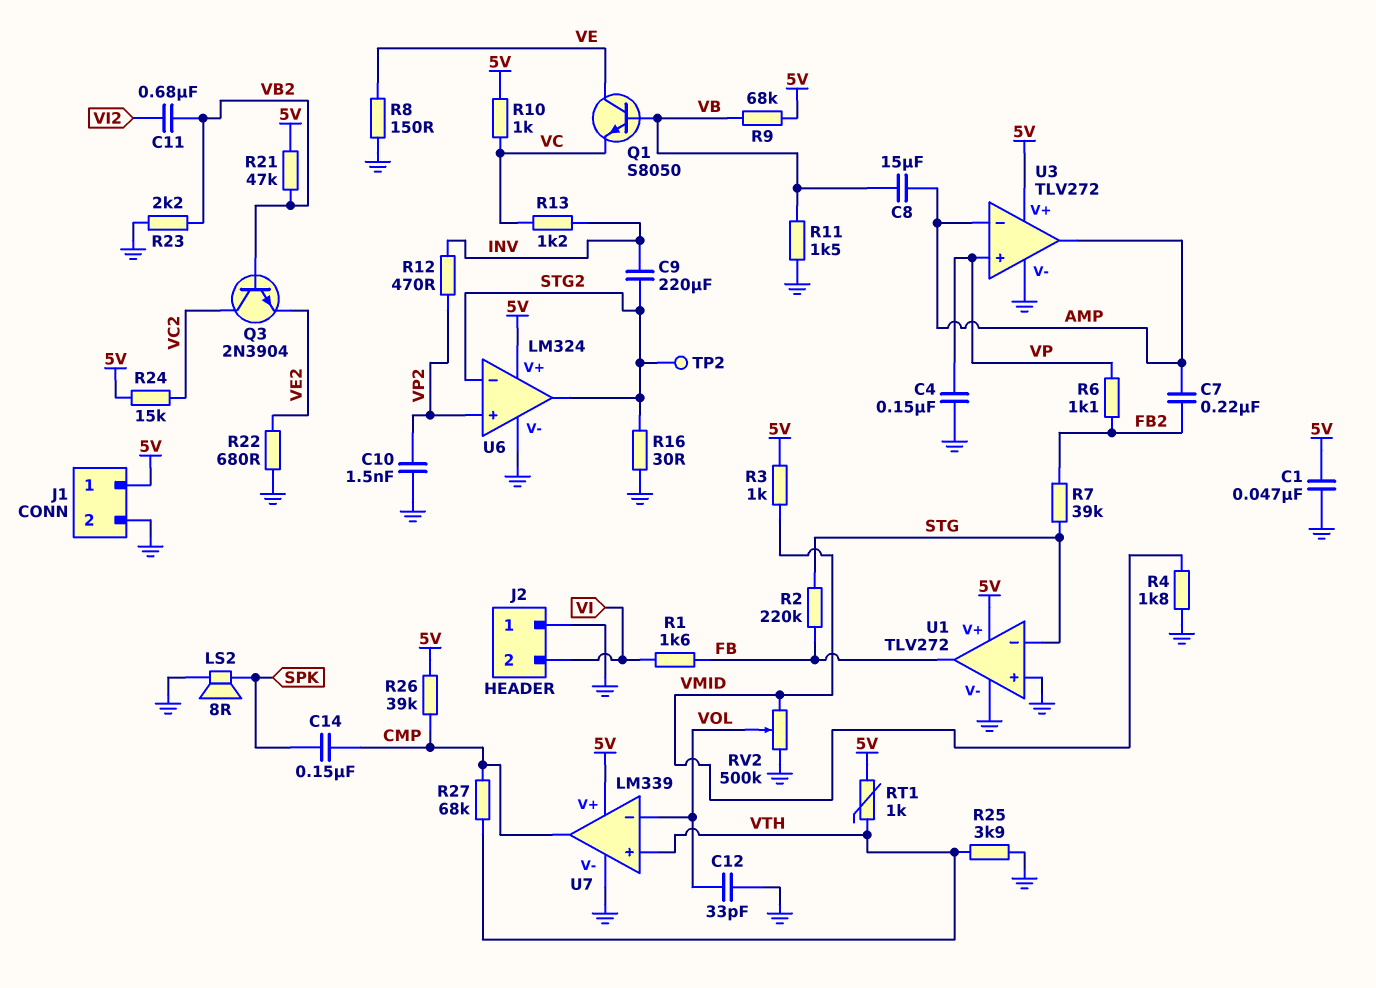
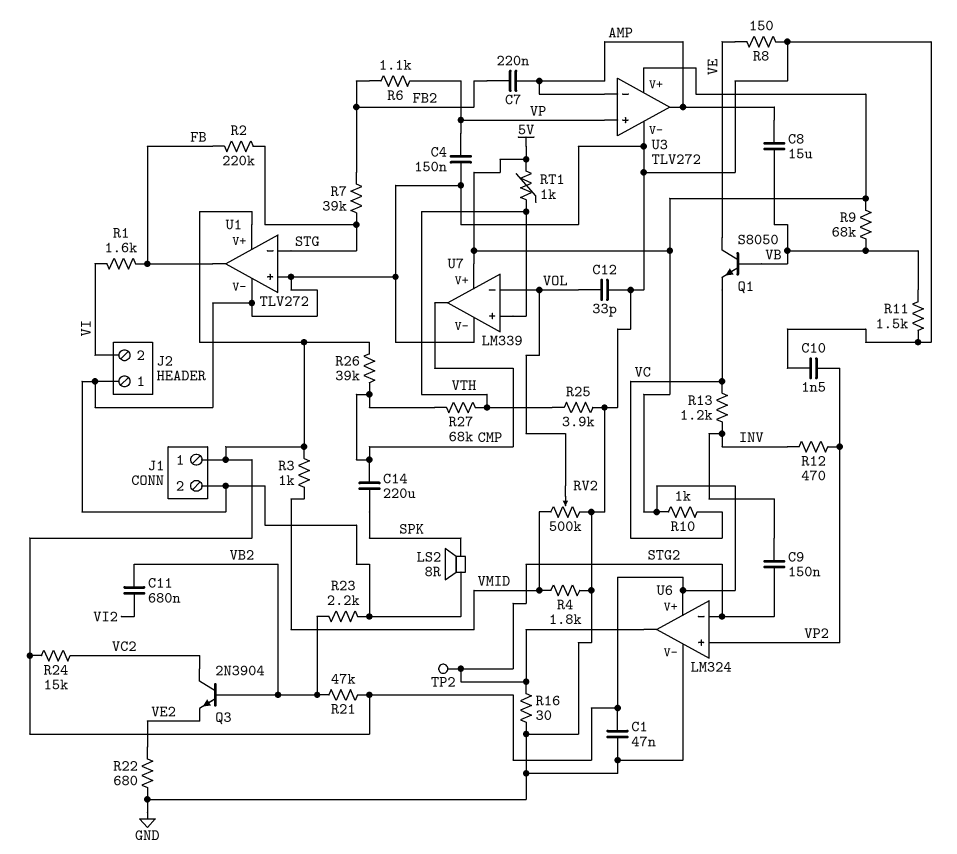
C9: 220uF (INV, STG2) -> 150nF (INV, STG2)
C14: 150nF (CMP, SPK) -> 220uF (CMP, SPK)

